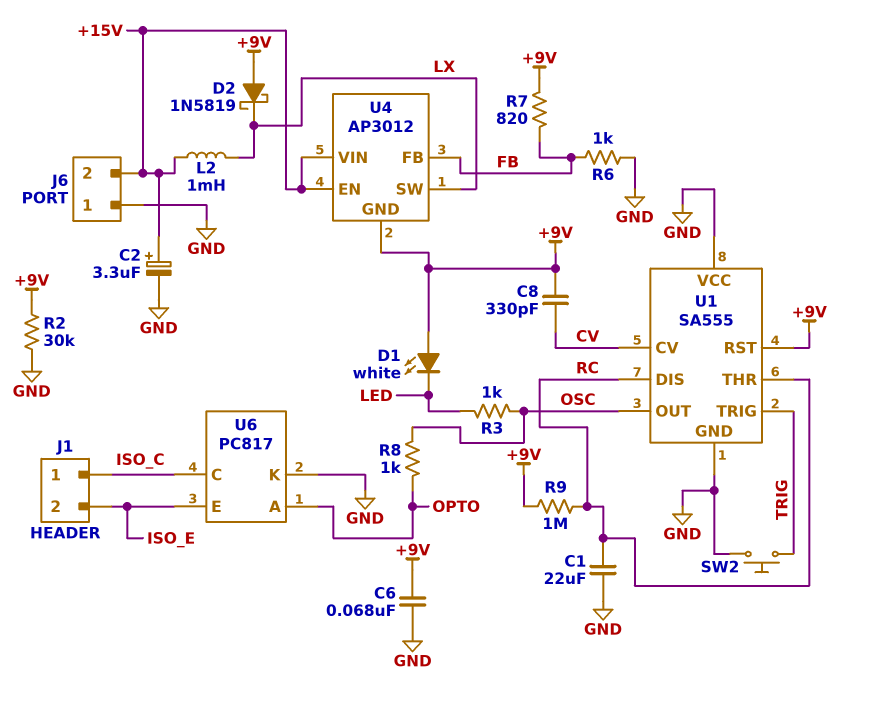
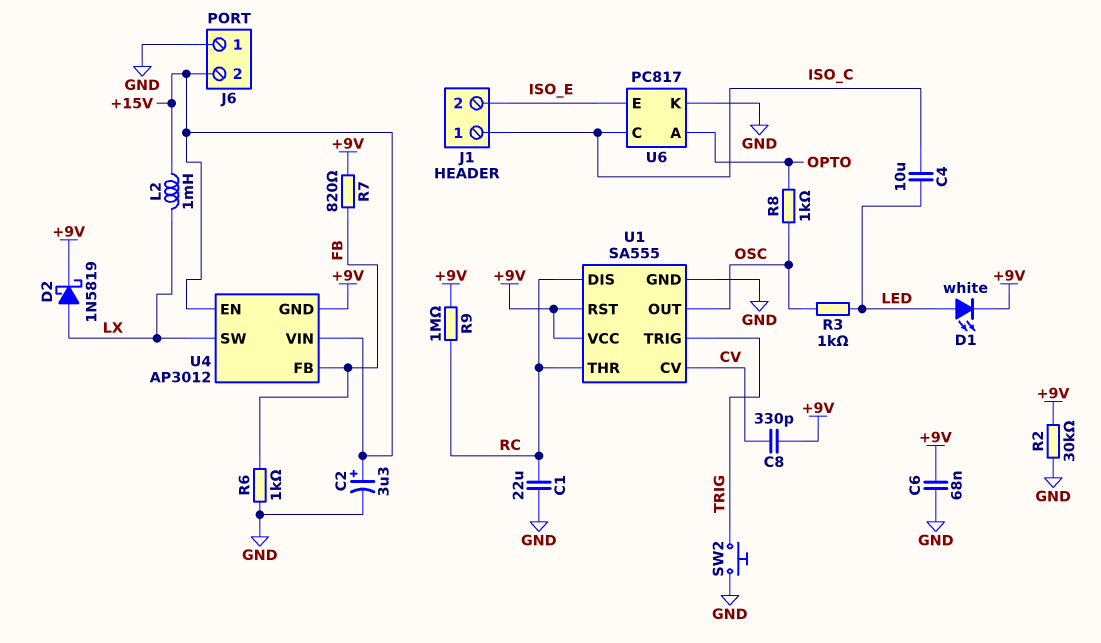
C4: none -> 10uF (ISO_C, LED)
D1: LED white (A +9V, K LED) -> LED white (A LED, K +9V)
D2: schottky 1N5819 (A +9V, K LX) -> schottky 1N5819 (A LX, K +9V)
U1 pin VCC: GND -> +9V

